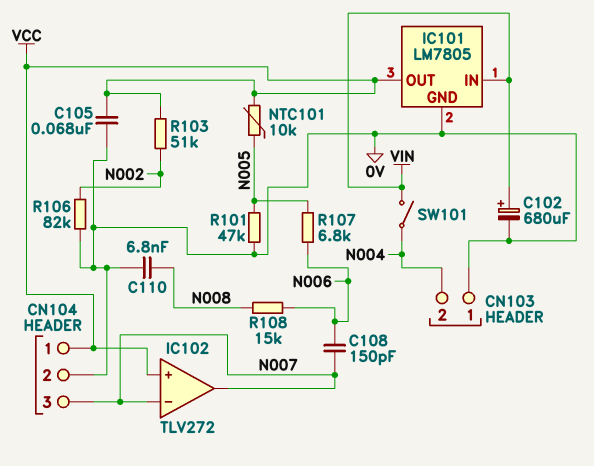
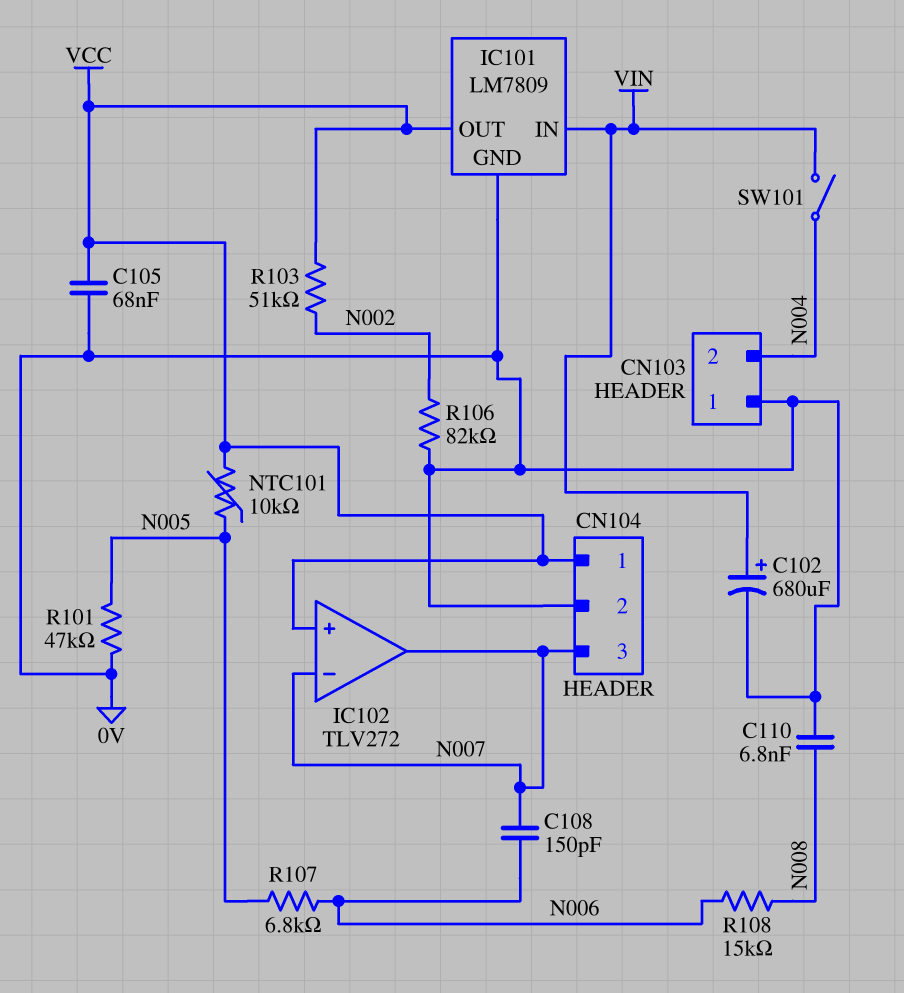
IC101: LM7805 -> LM7809

